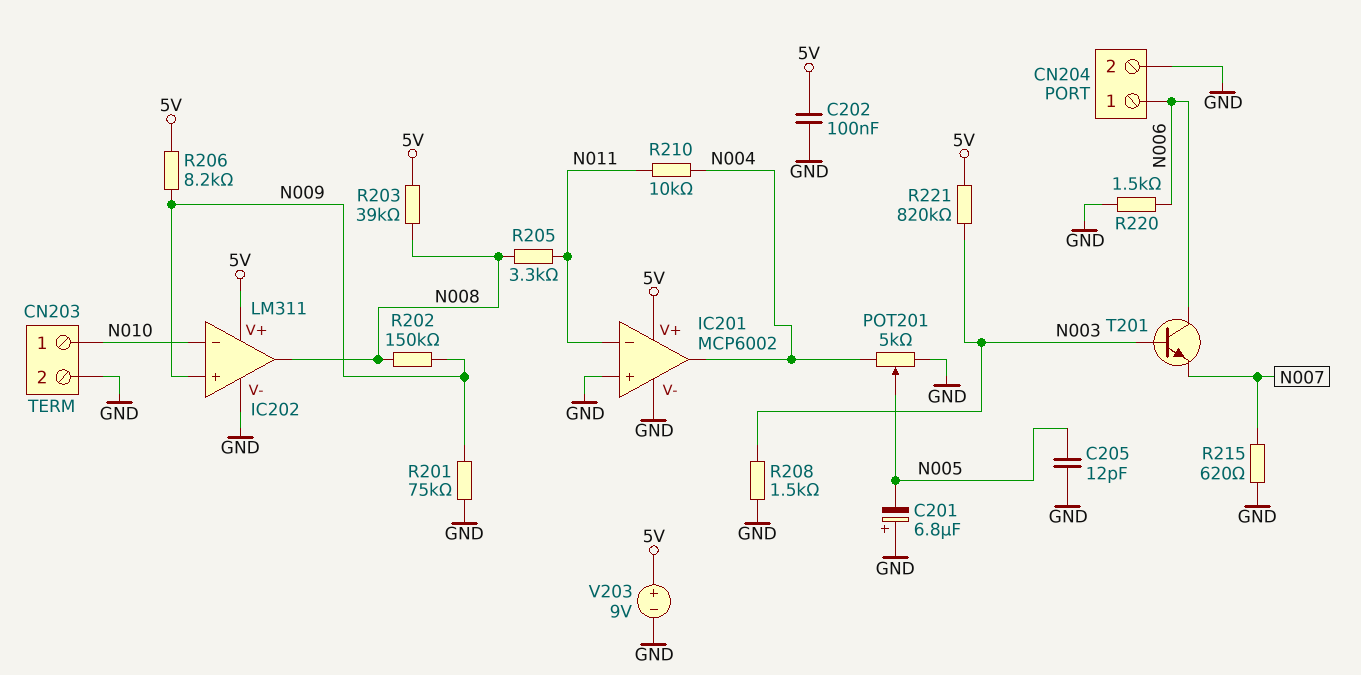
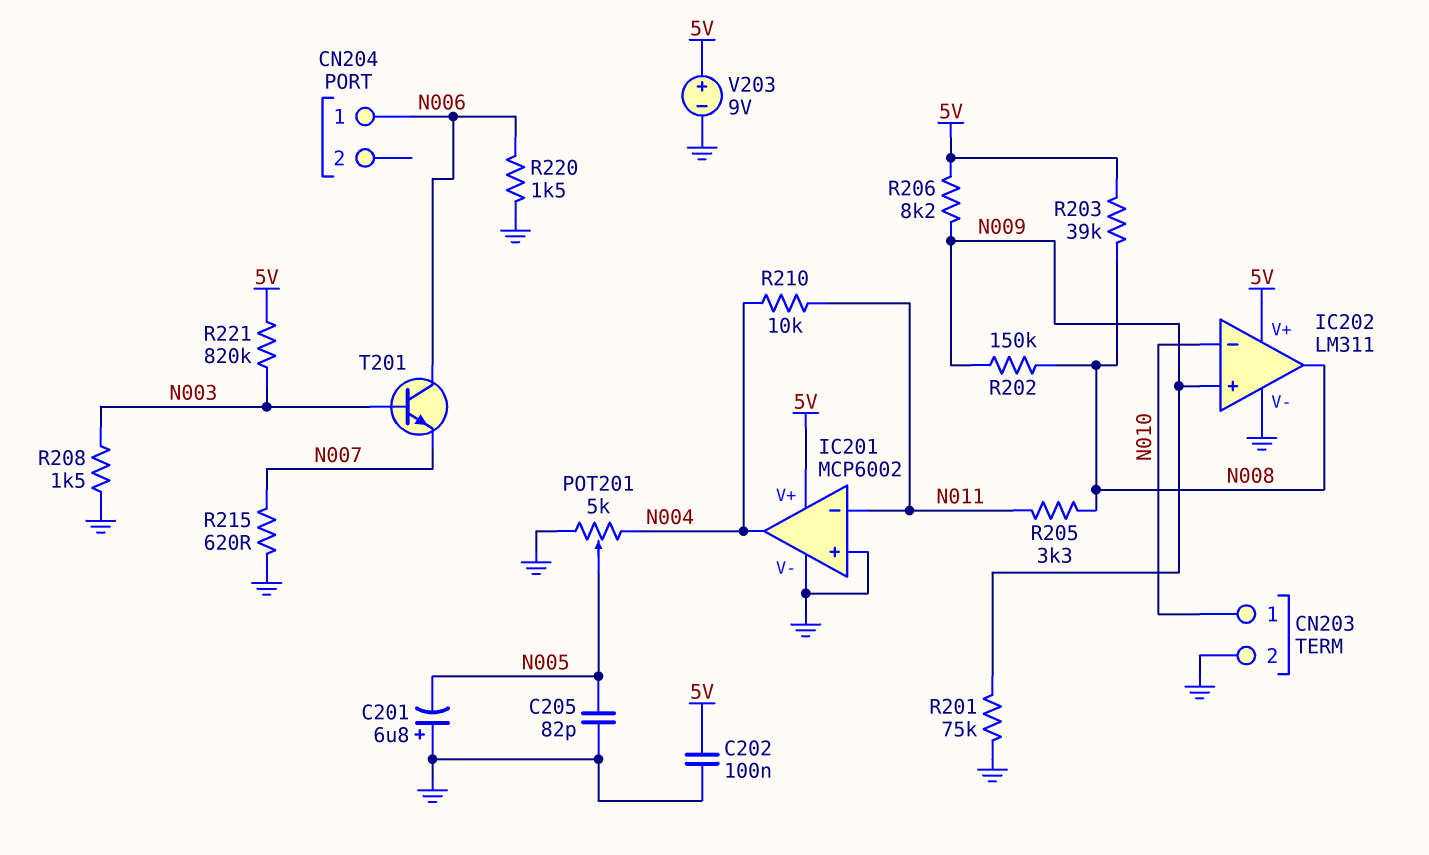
C205: 12pF (GND, N005) -> 82pF (GND, N005)
CN204 pin 2: GND -> none

